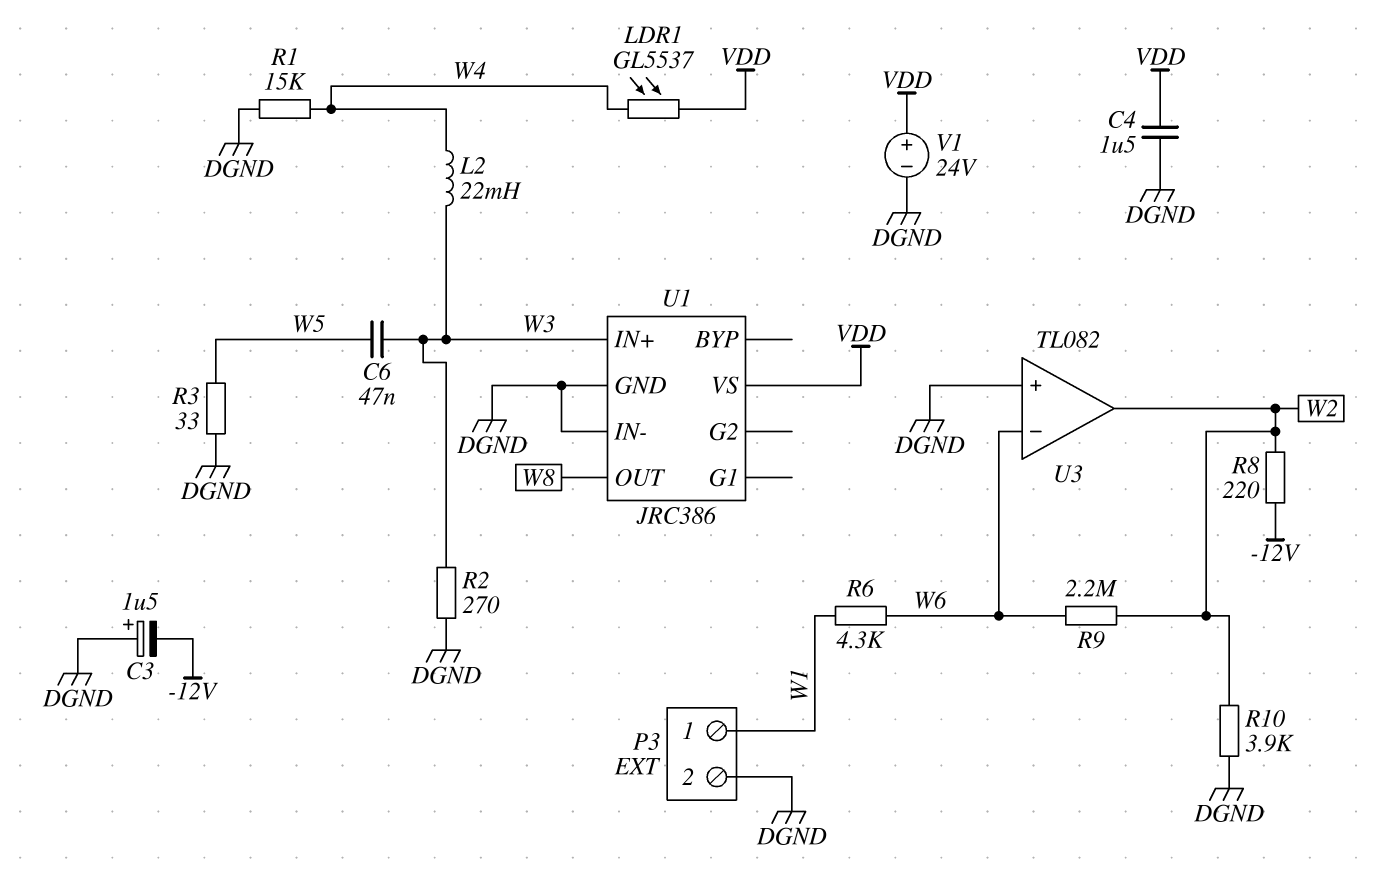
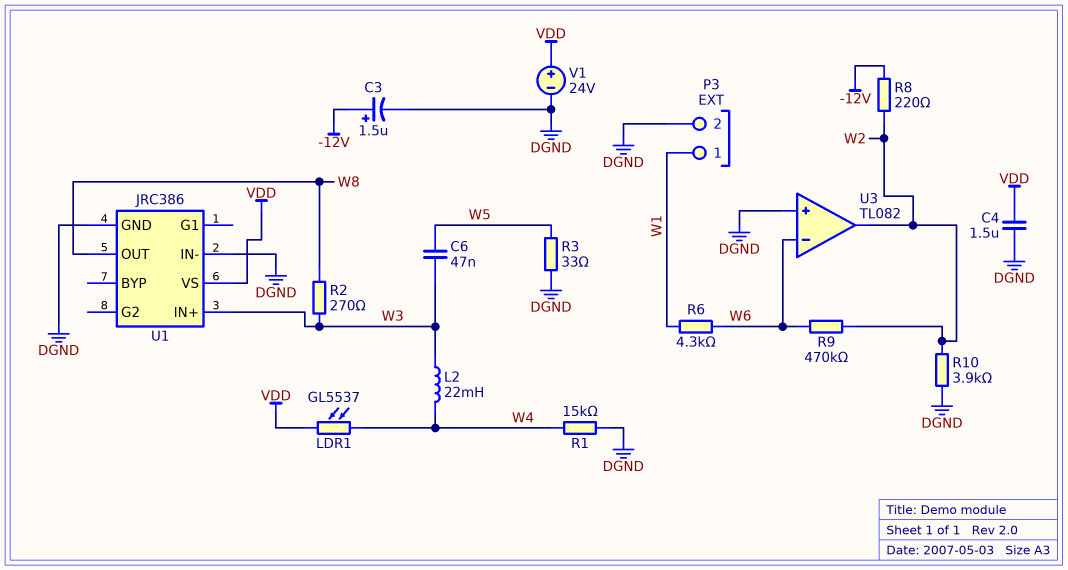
C3: 1.5uF (plus DGND, minus -12V) -> 1.5uF (plus -12V, minus DGND)
R2: 270 (DGND, W3) -> 270 (W3, W8)
R9: 2.2M (W2, W6) -> 470k (W2, W6)

